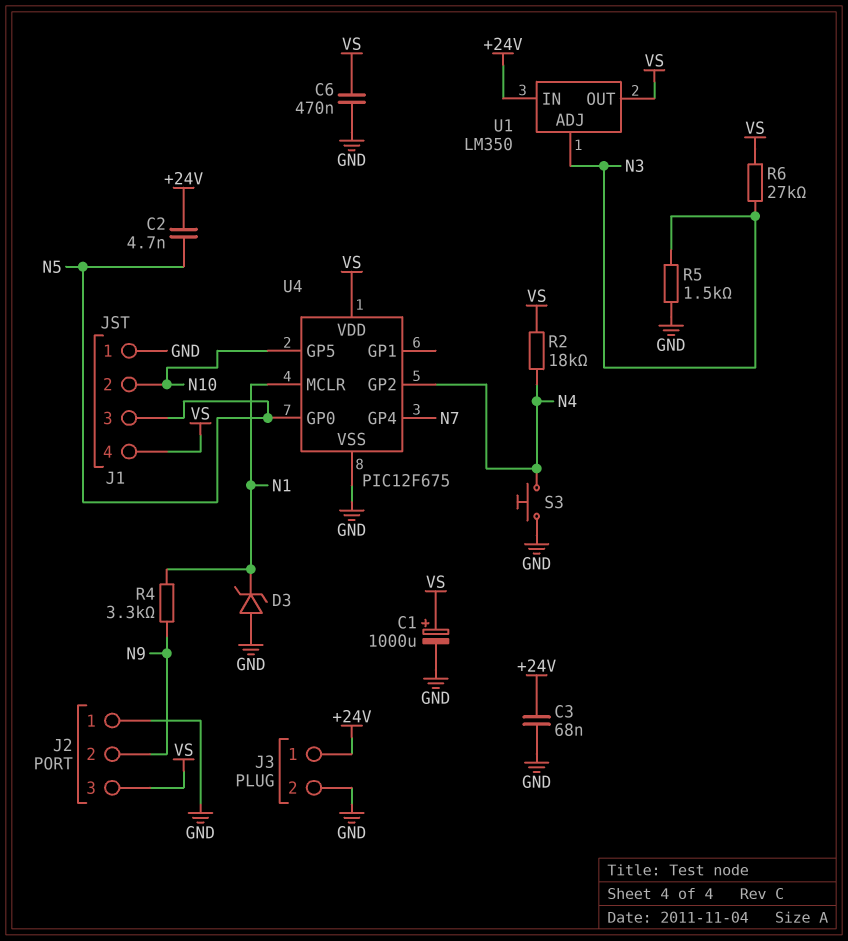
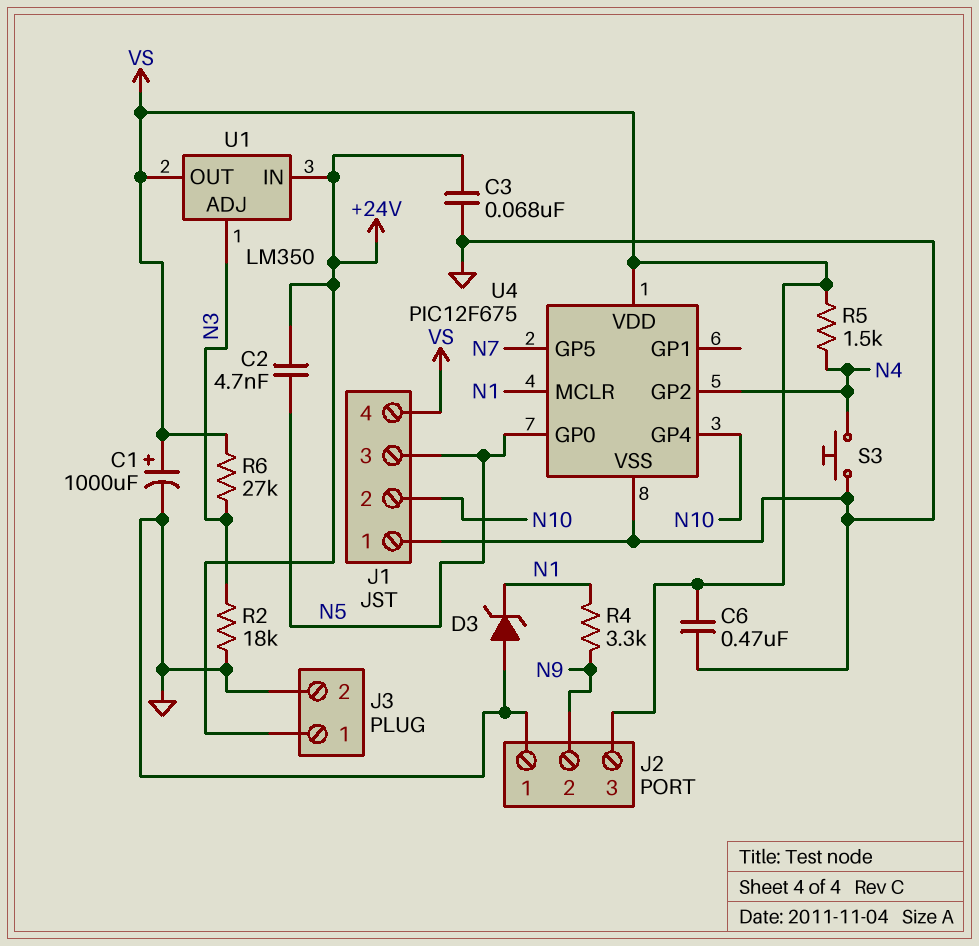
R2: 18k (N4, VS) -> 18k (GND, N3)
R5: 1.5k (GND, N3) -> 1.5k (N4, VS)
U4 pin GP4: N7 -> N10
U4 pin GP5: N10 -> N7

